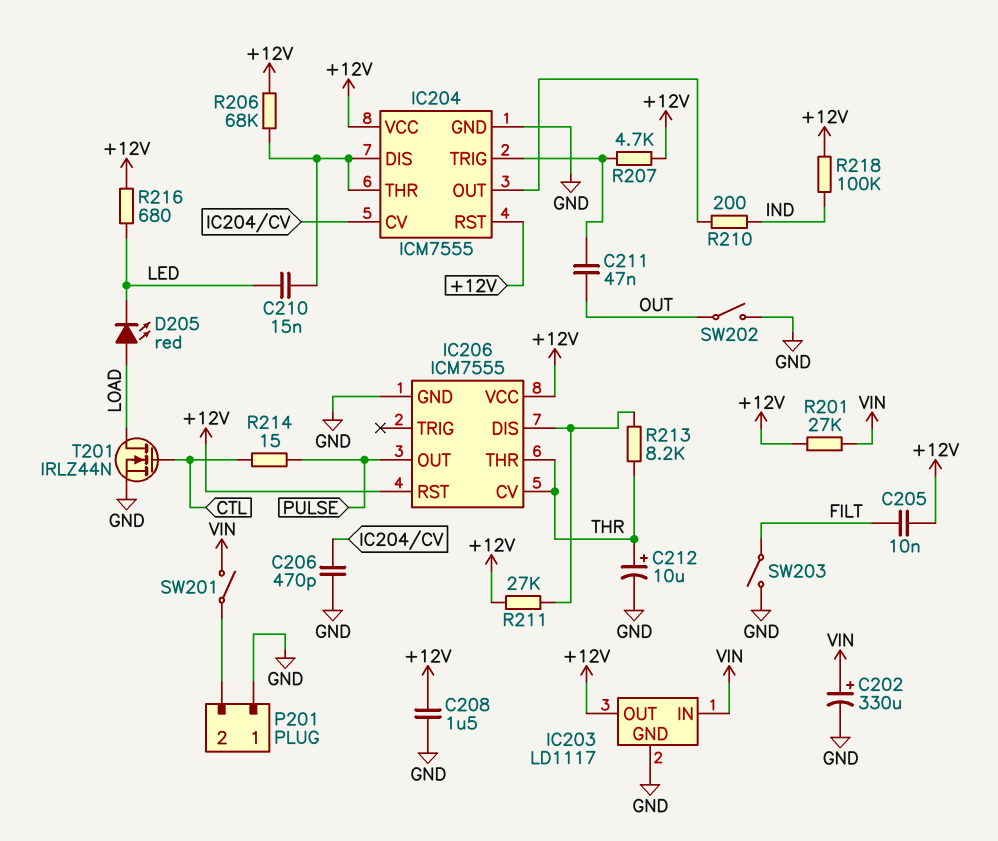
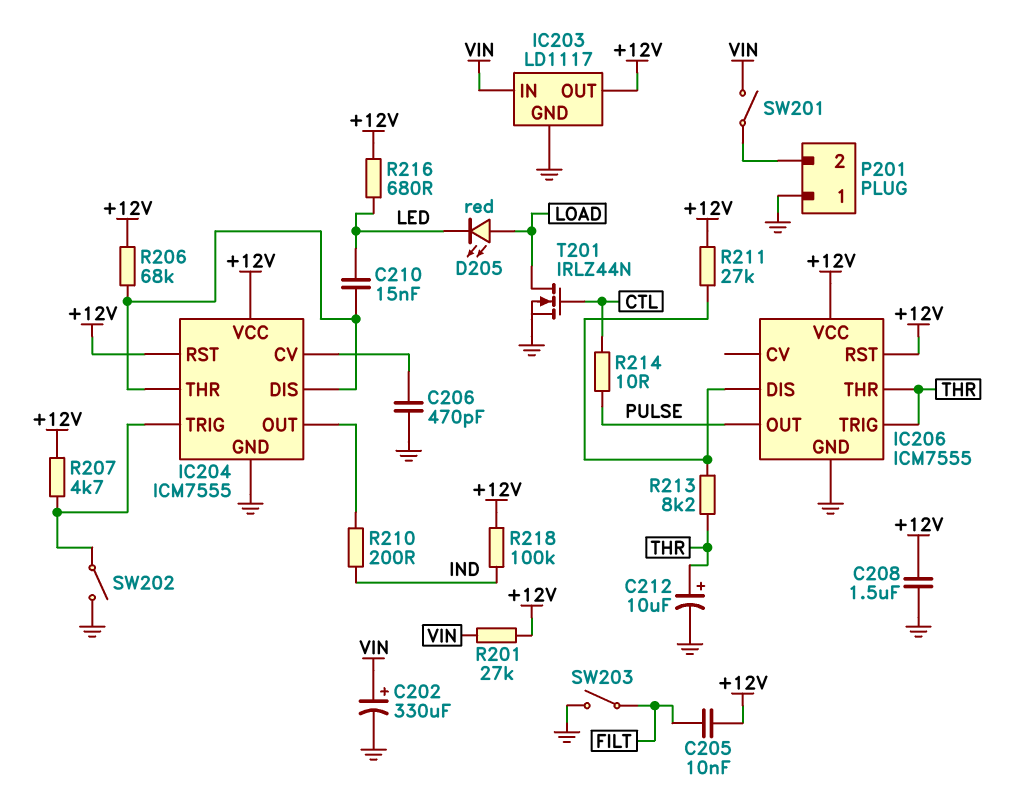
C211: 47nF (IC204/TRIG, OUT) -> none
IC206 pin CV: THR -> none
IC206 pin TRIG: none -> THR
R214: 15 (CTL, PULSE) -> 10 (CTL, PULSE)
SW202: switch (GND, OUT) -> switch (GND, IC204/TRIG)

